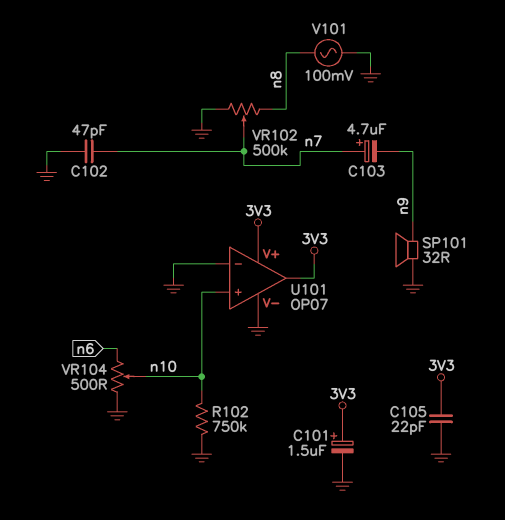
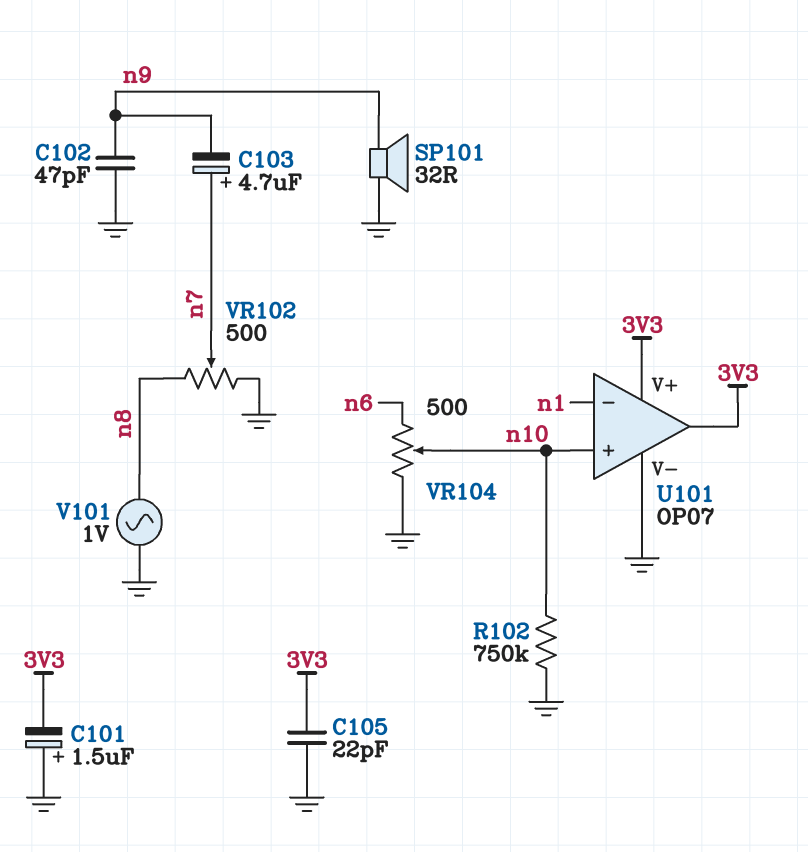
C101: 1.5uF (plus 3V3, minus GND) -> 1.5uF (plus GND, minus 3V3)
C102: 47pF (GND, n7) -> 47pF (GND, n9)
U101 pin in-: GND -> n1
V101: AC 100mV (GND, n8) -> AC 1V (GND, n8)
VR102: 500k (GND, n8, wiper n7) -> 500 (GND, n8, wiper n7)

